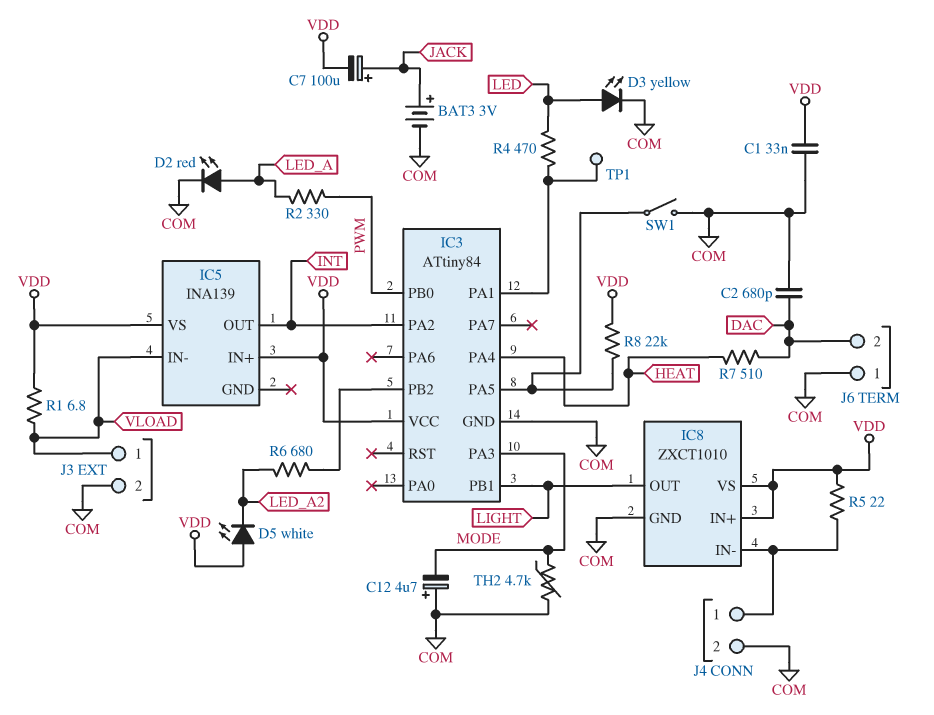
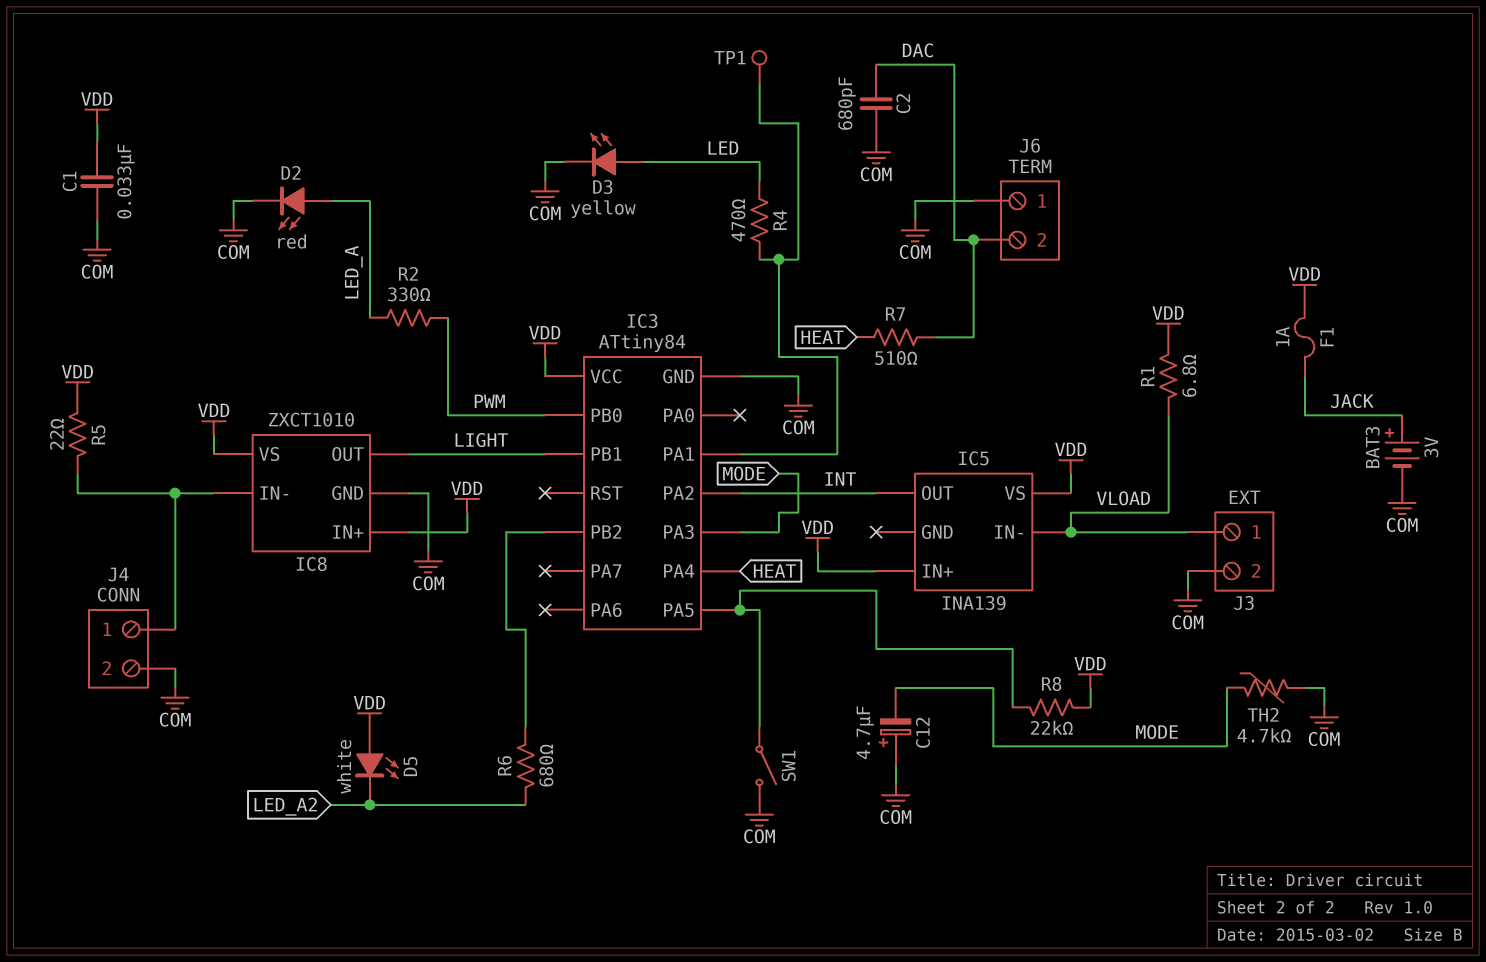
C7: 100uF (plus JACK, minus VDD) -> none
F1: none -> 1A (JACK, VDD)

